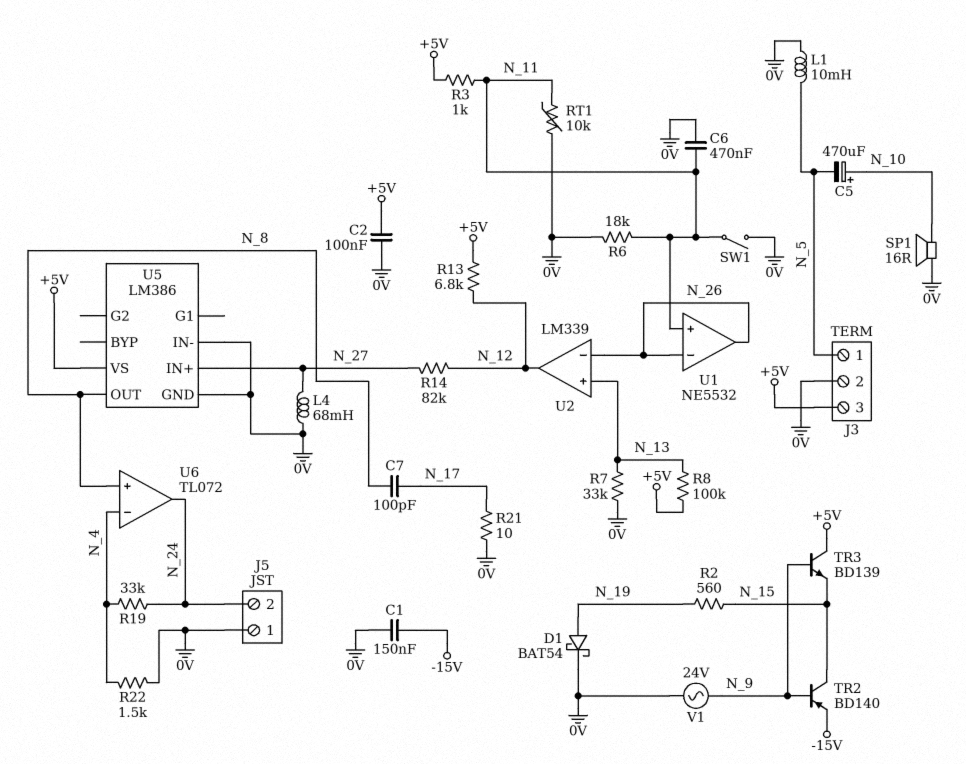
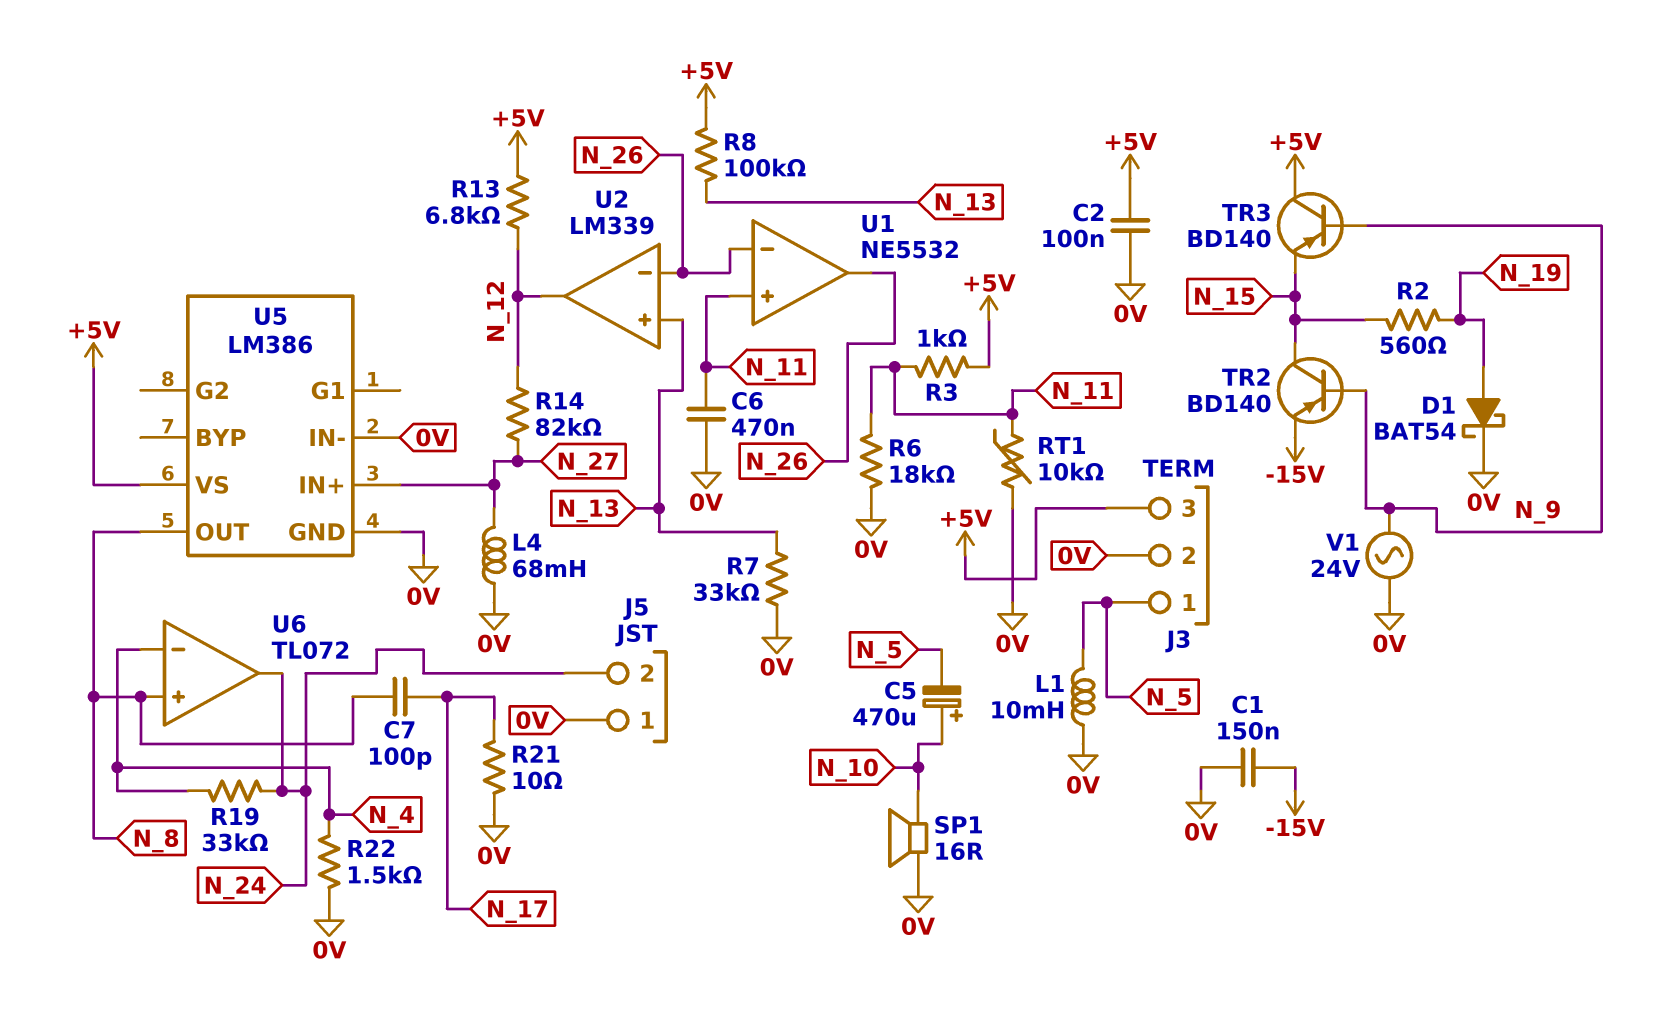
SW1: switch (0V, N_11) -> none
TR3: NPN BD139 (B N_9, C +5V, E N_15) -> PNP BD140 (B N_9, C +5V, E N_15)

